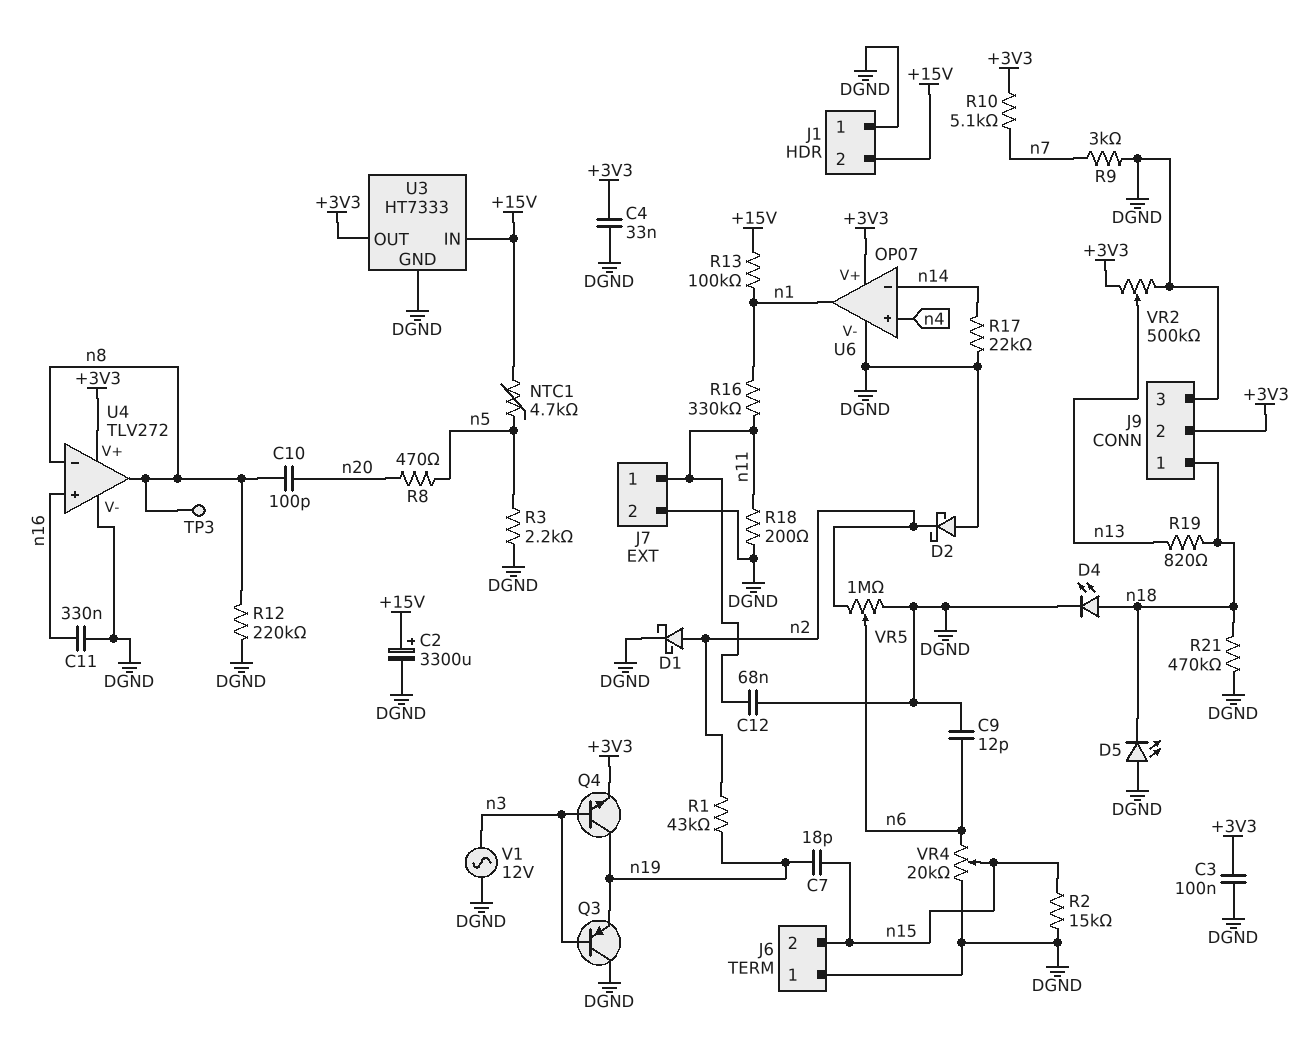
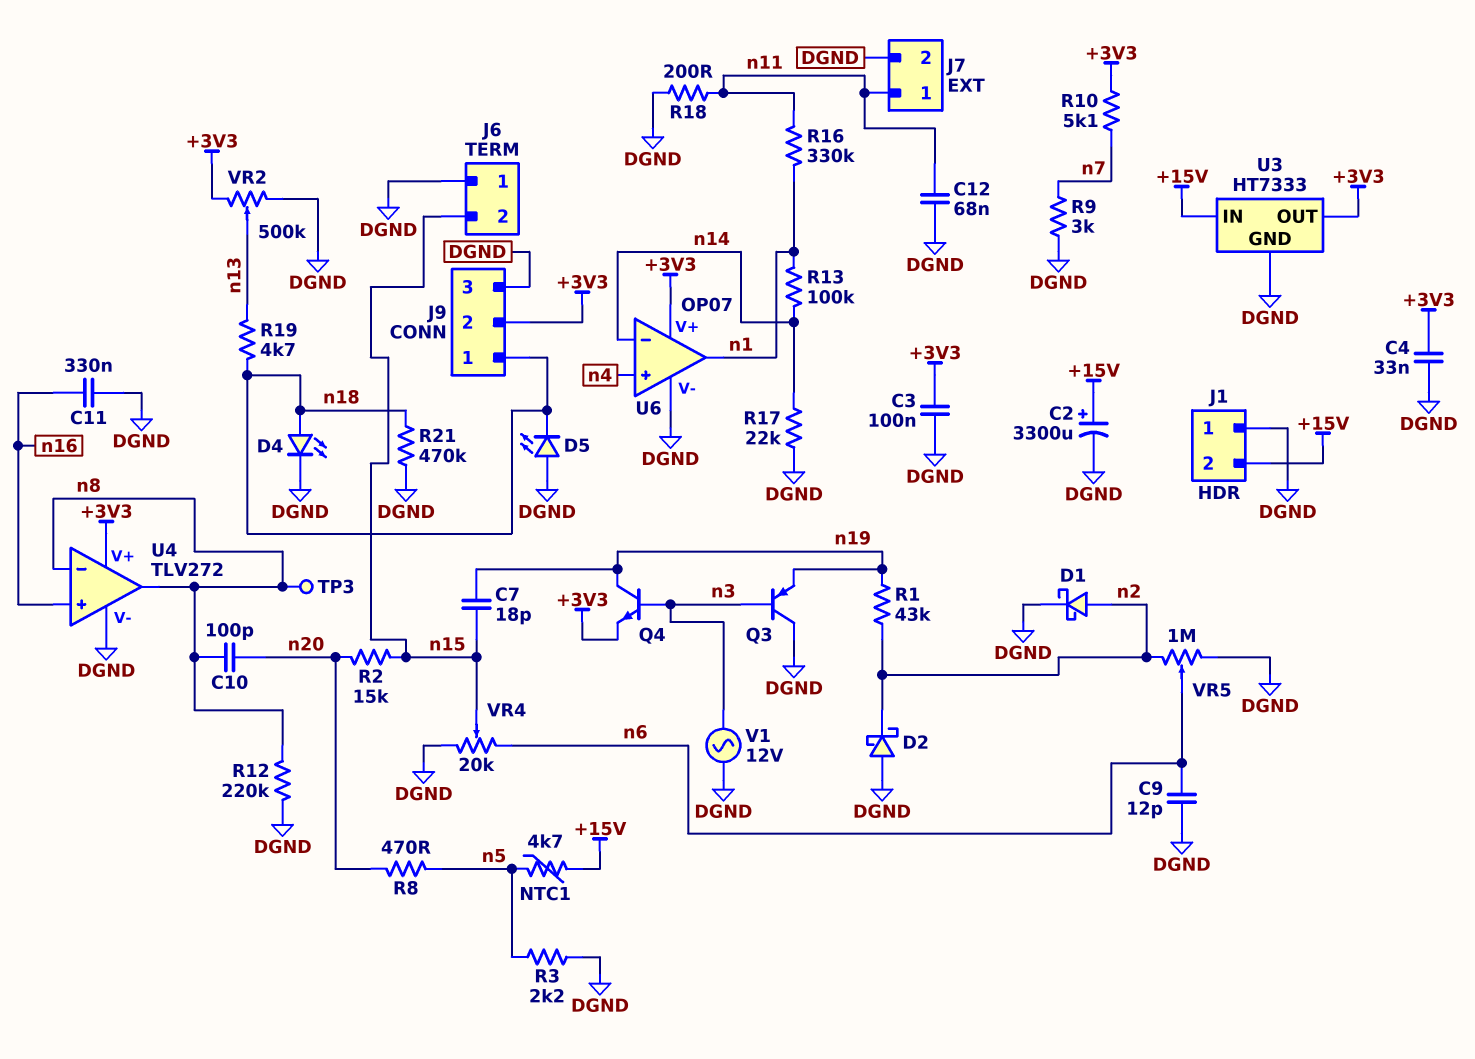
R2: 15k (DGND, n15) -> 15k (n15, n20)
R13: 100k (+15V, n1) -> 100k (n1, n14)
R19: 820 (n13, n18) -> 4.7k (n13, n18)

